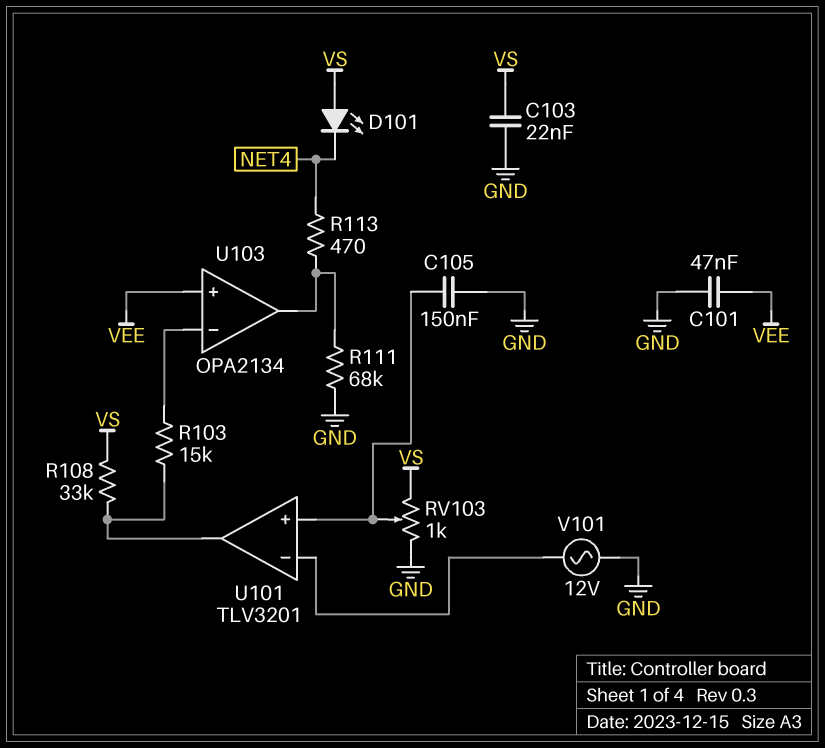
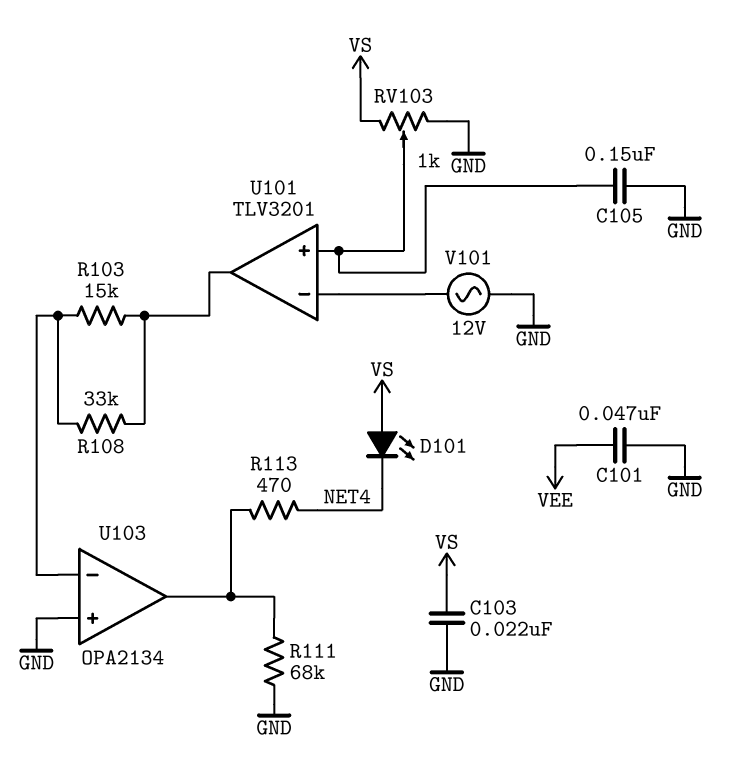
R108: 33k (U101/out, VS) -> 33k (U101/out, U103/in-)
U103 pin in+: VEE -> GND

